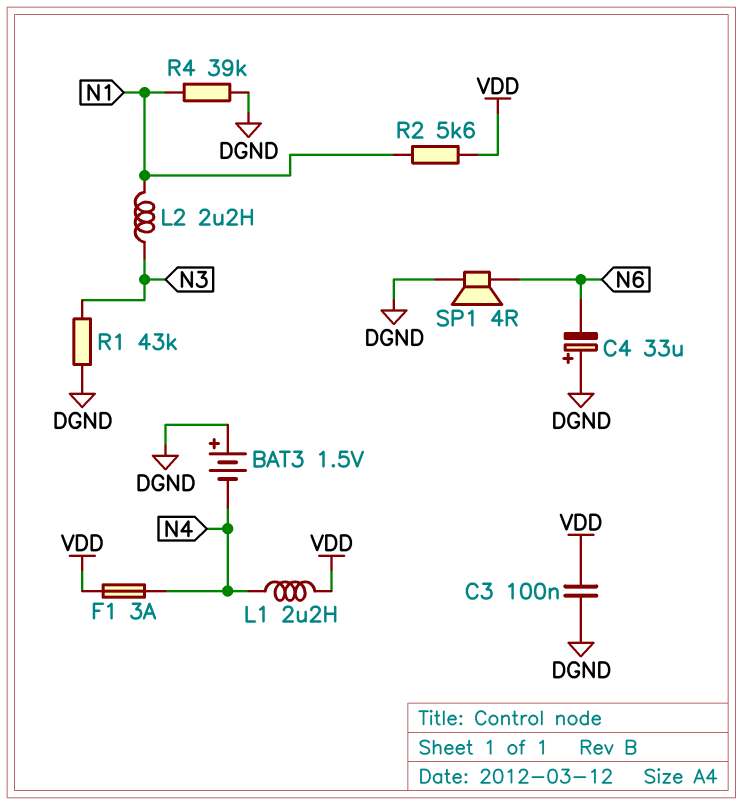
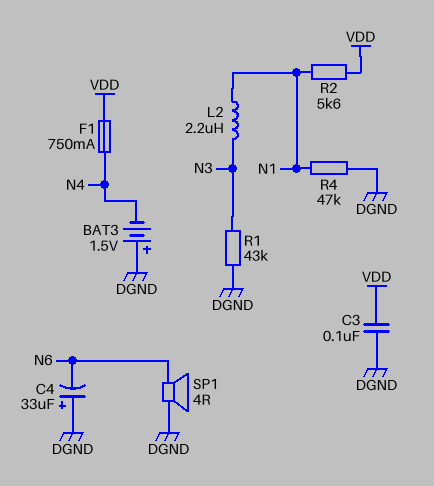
F1: 3A (N4, VDD) -> 750mA (N4, VDD)
L1: 2.2uH (N4, VDD) -> none
R4: 39k (DGND, N1) -> 47k (DGND, N1)

